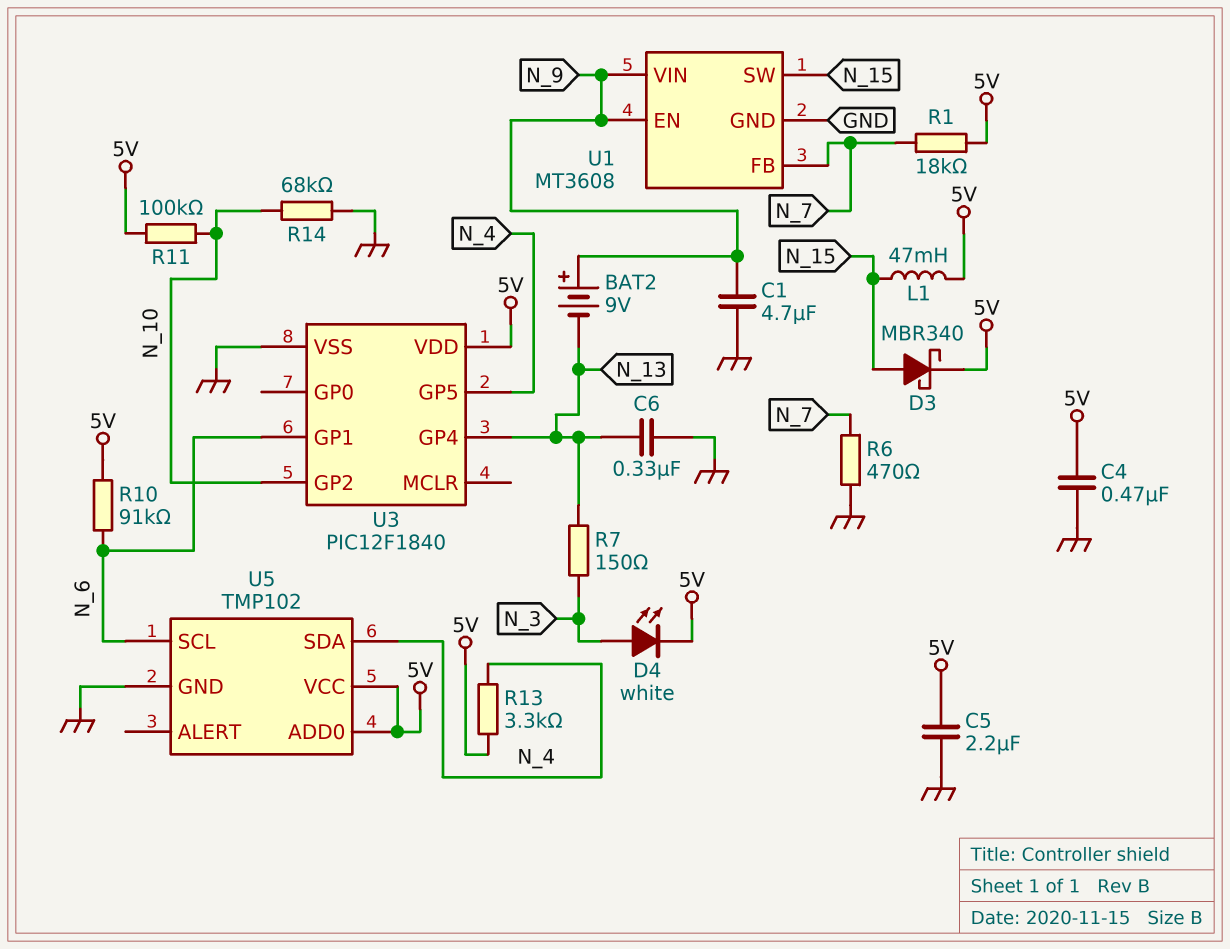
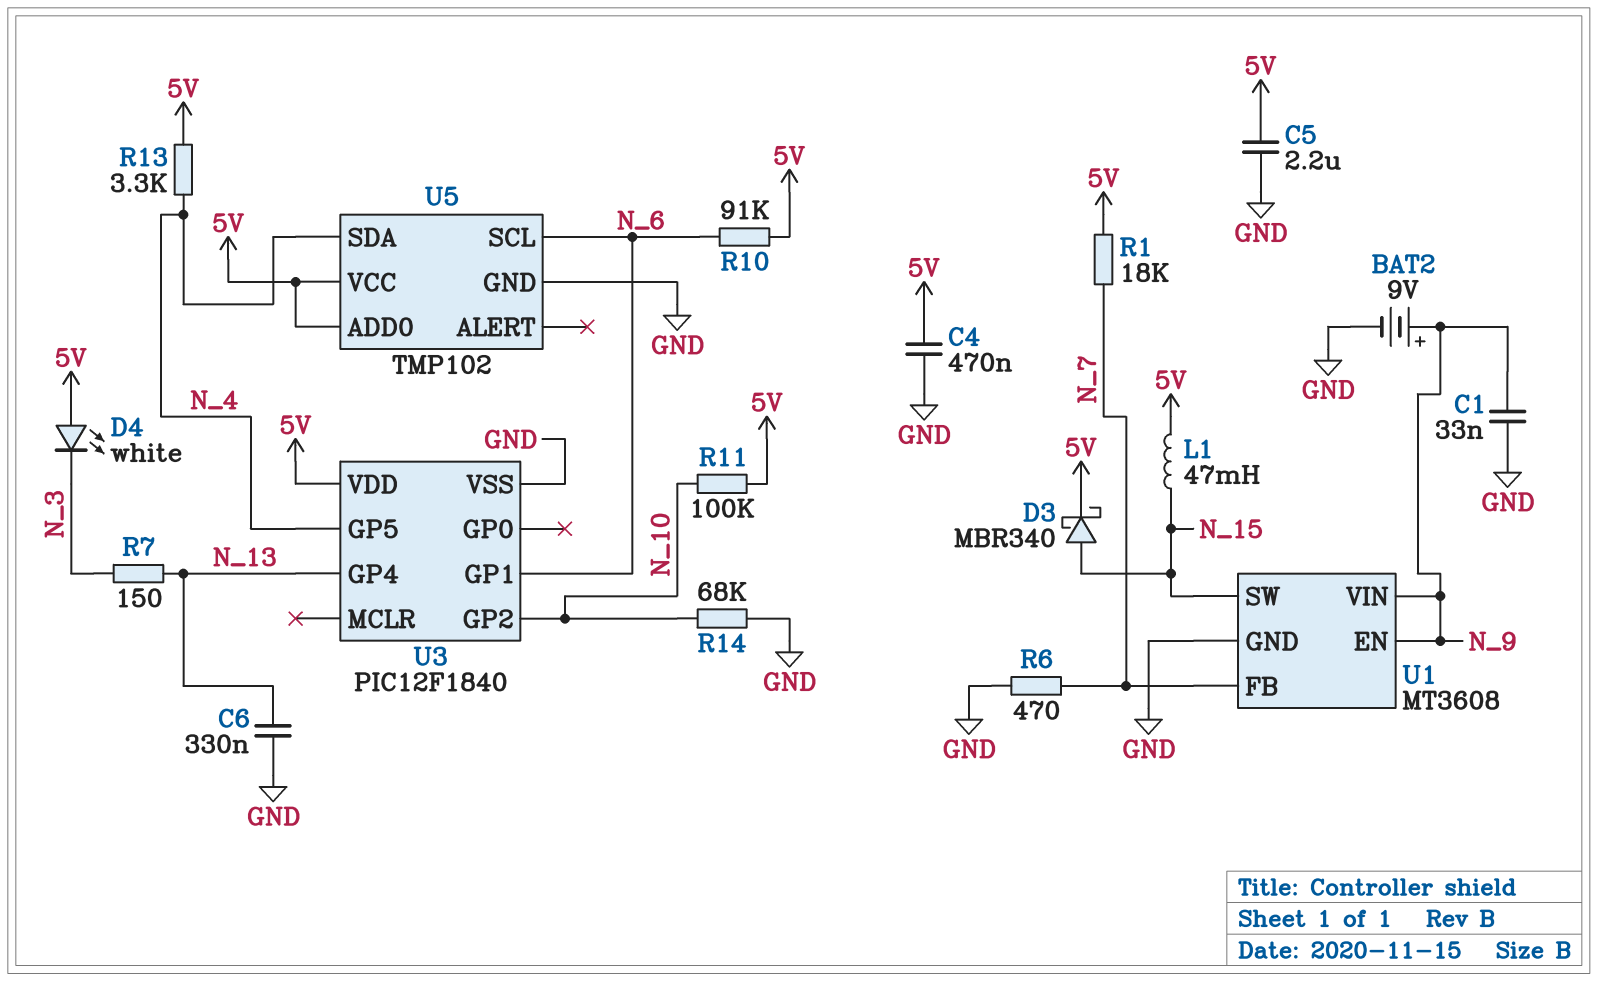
BAT2: 9V (plus N_9, minus N_13) -> 9V (plus N_9, minus GND)
C1: 4.7uF (GND, N_9) -> 33nF (GND, N_9)
D4: LED white (A N_3, K 5V) -> LED white (A 5V, K N_3)

